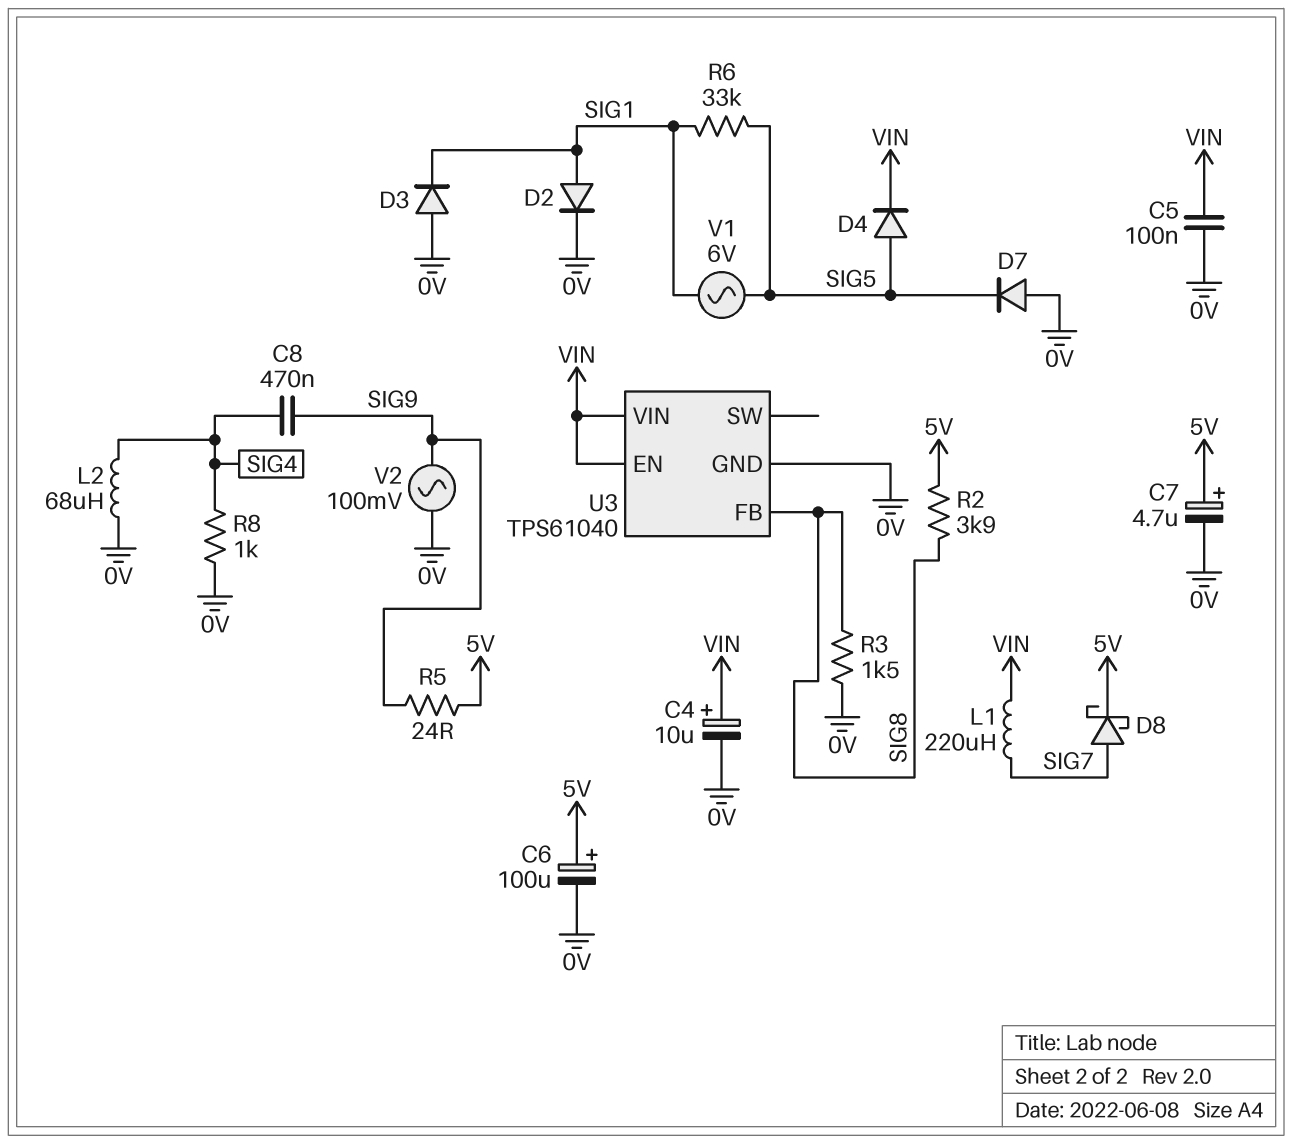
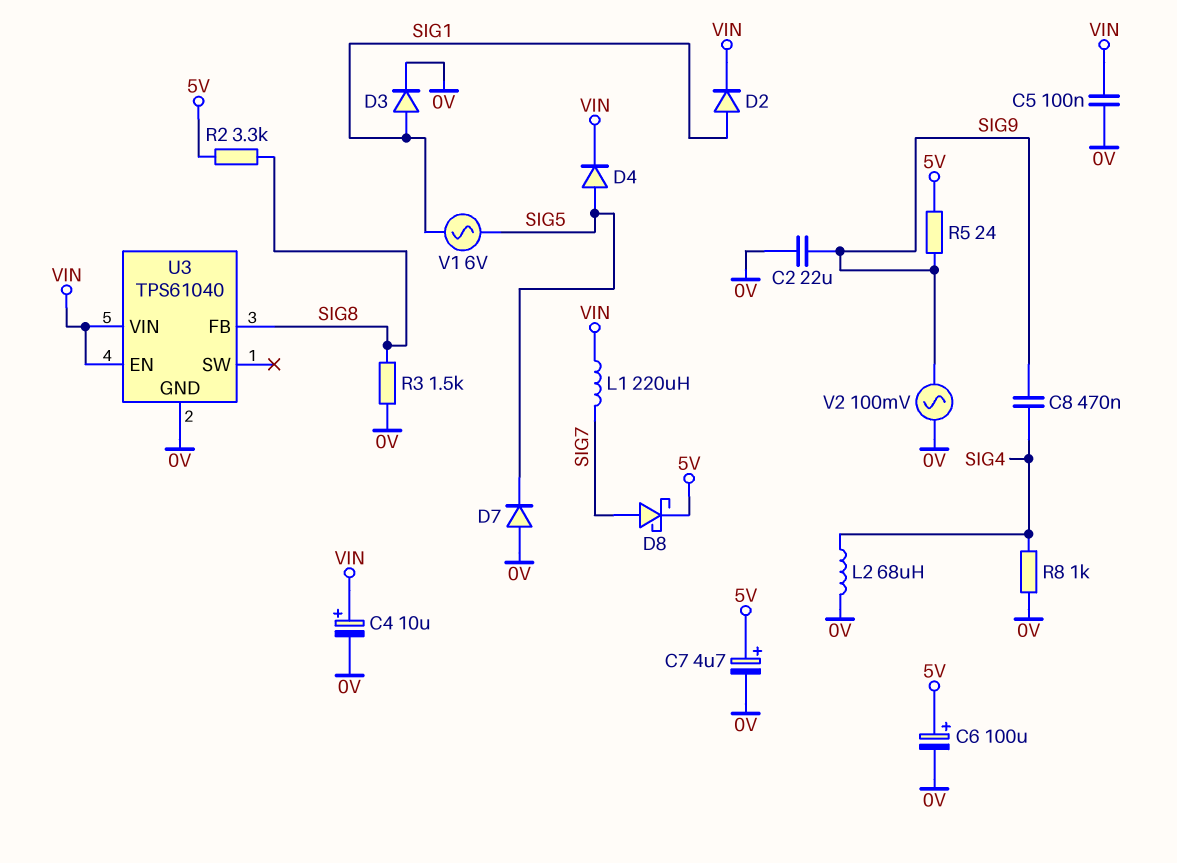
C2: none -> 22uF (0V, SIG9)
D2: diode (A SIG1, K 0V) -> diode (A SIG1, K VIN)
D3: diode (A 0V, K SIG1) -> diode (A SIG1, K 0V)
R2: 3.9k (5V, SIG8) -> 3.3k (5V, SIG8)
R6: 33k (SIG1, SIG5) -> none

